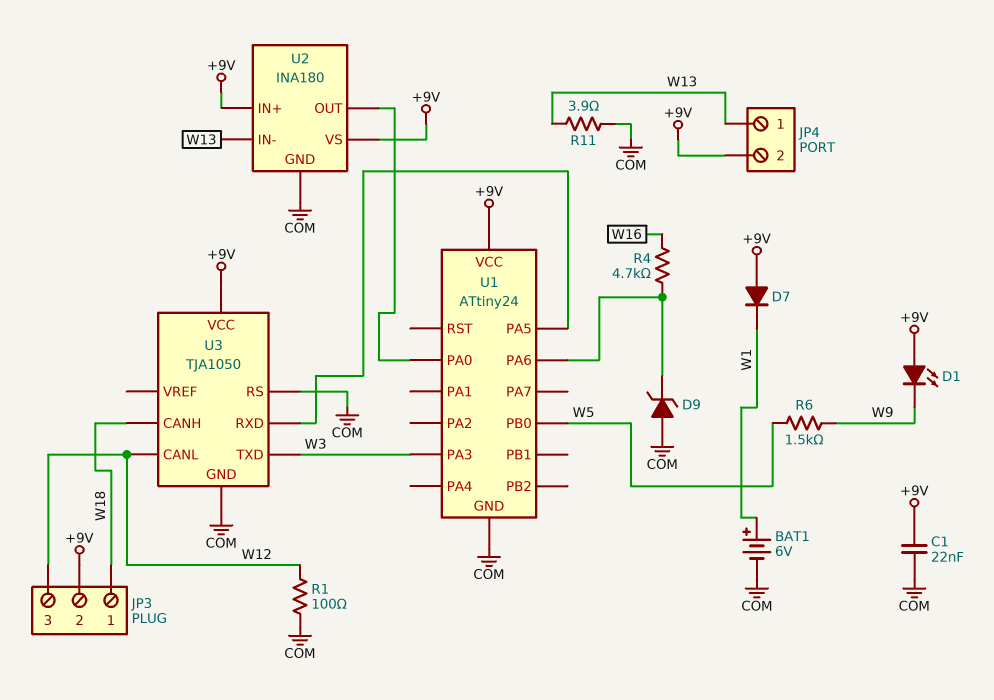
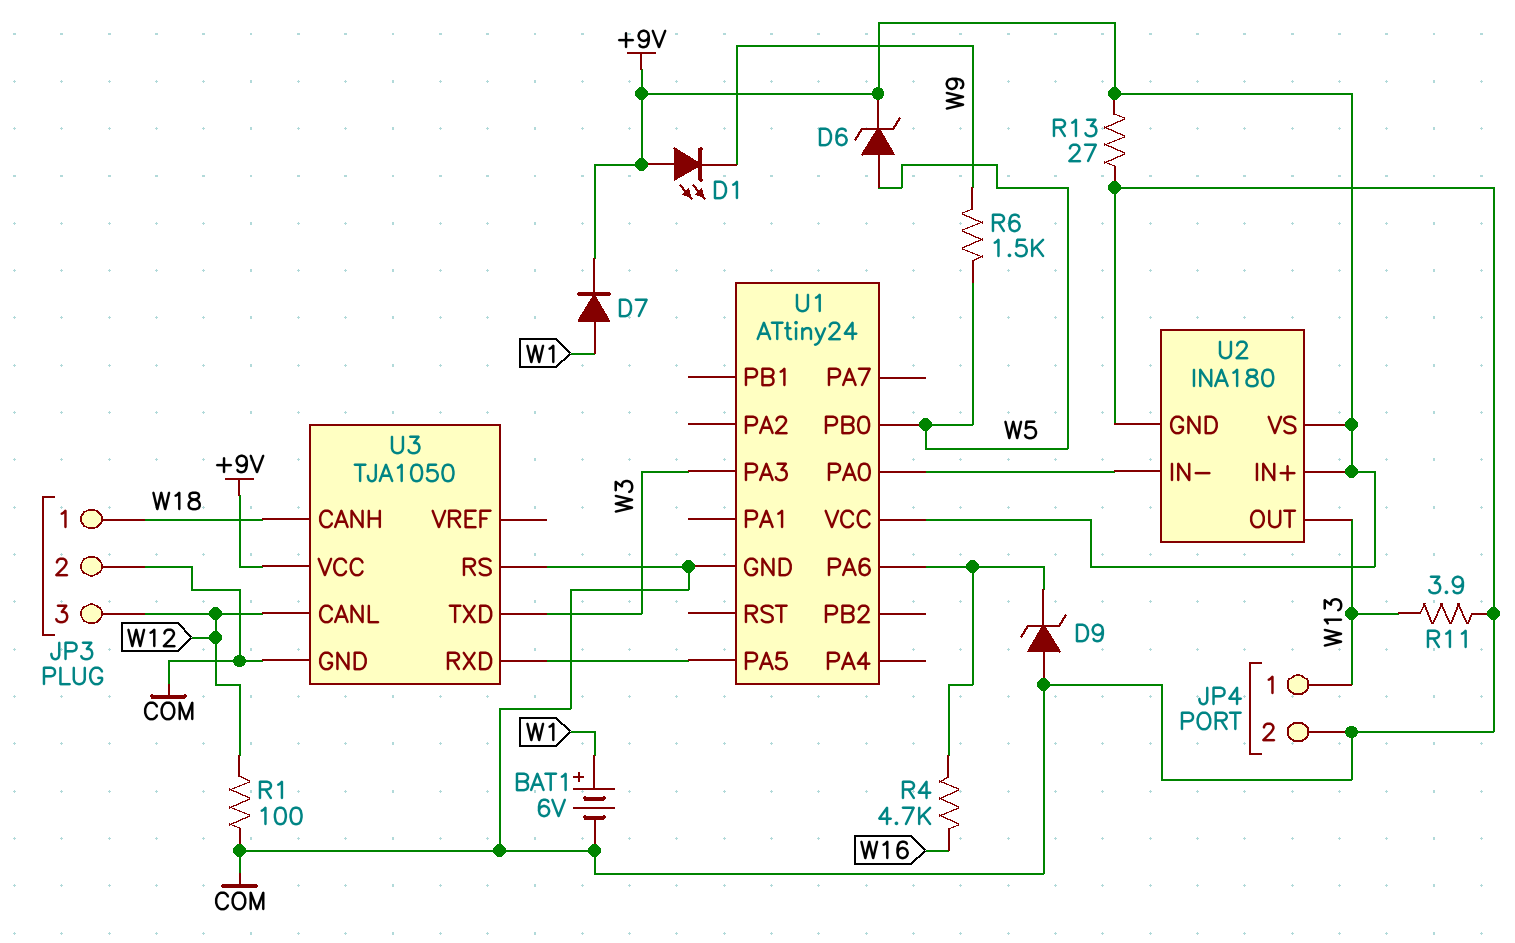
C1: 22nF (+9V, COM) -> none
D6: none -> zener (A W5, K +9V)
D7: diode (A +9V, K W1) -> diode (A W1, K +9V)
JP3 pin 2: +9V -> COM
JP4 pin 2: +9V -> COM
R13: none -> 27 (+9V, COM)
U2 pin IN-: W13 -> U1/PA0
U2 pin OUT: U1/PA0 -> W13

